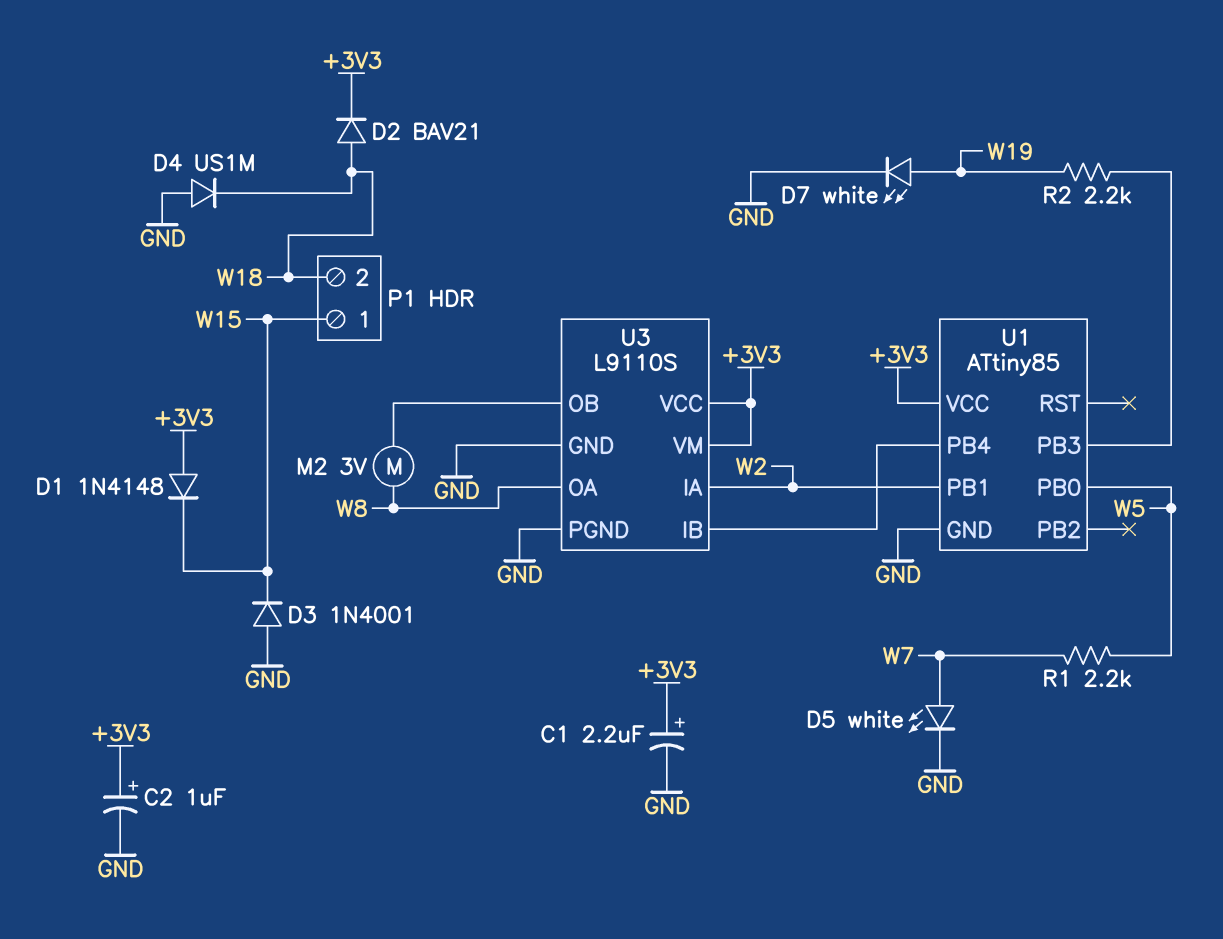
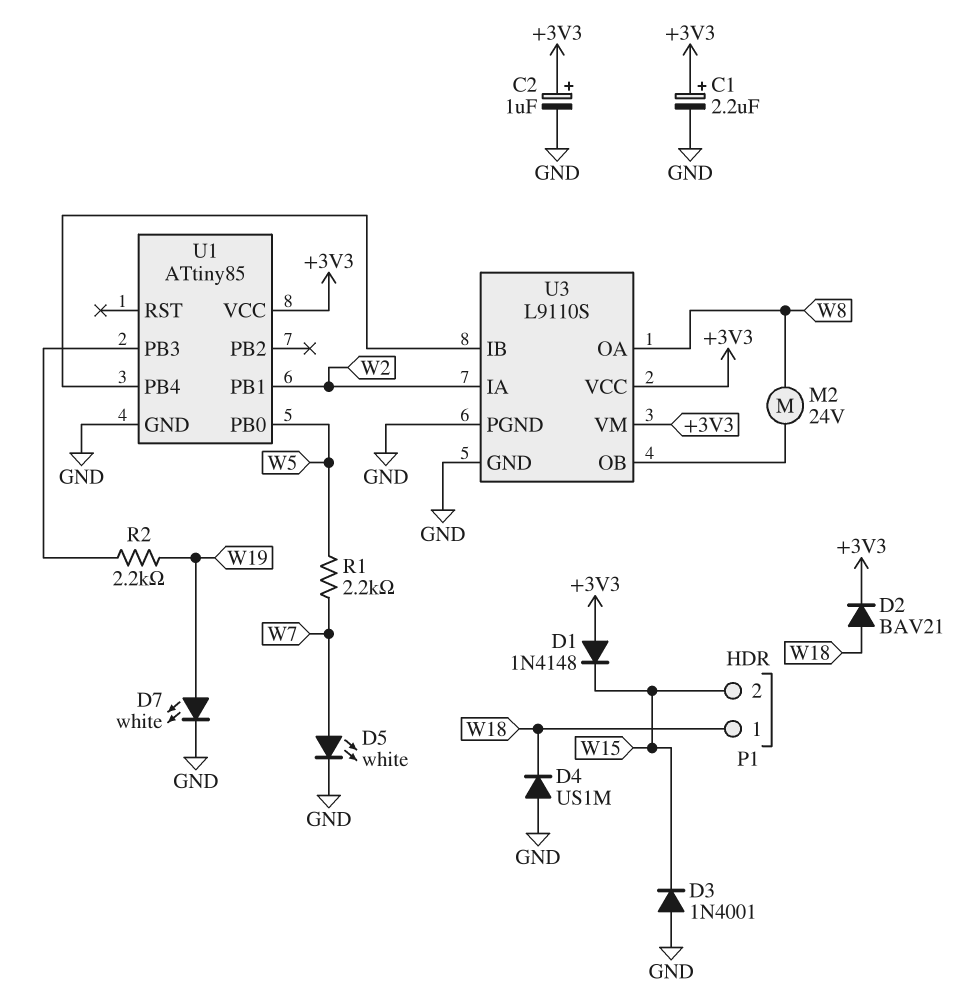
M2: motor 3V (U3/OB, W8) -> motor 24V (U3/OB, W8)
P1 pin 1: W15 -> W18
P1 pin 2: W18 -> W15

